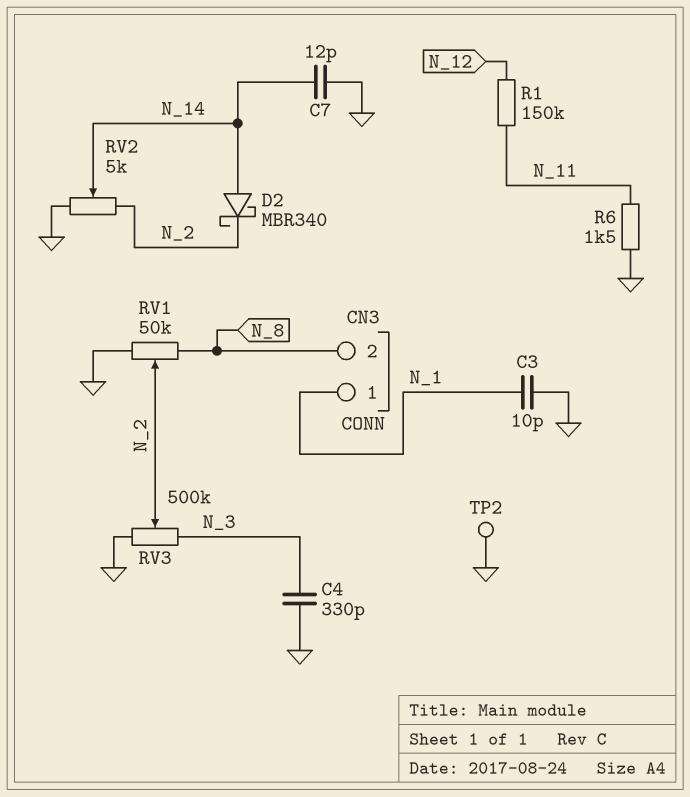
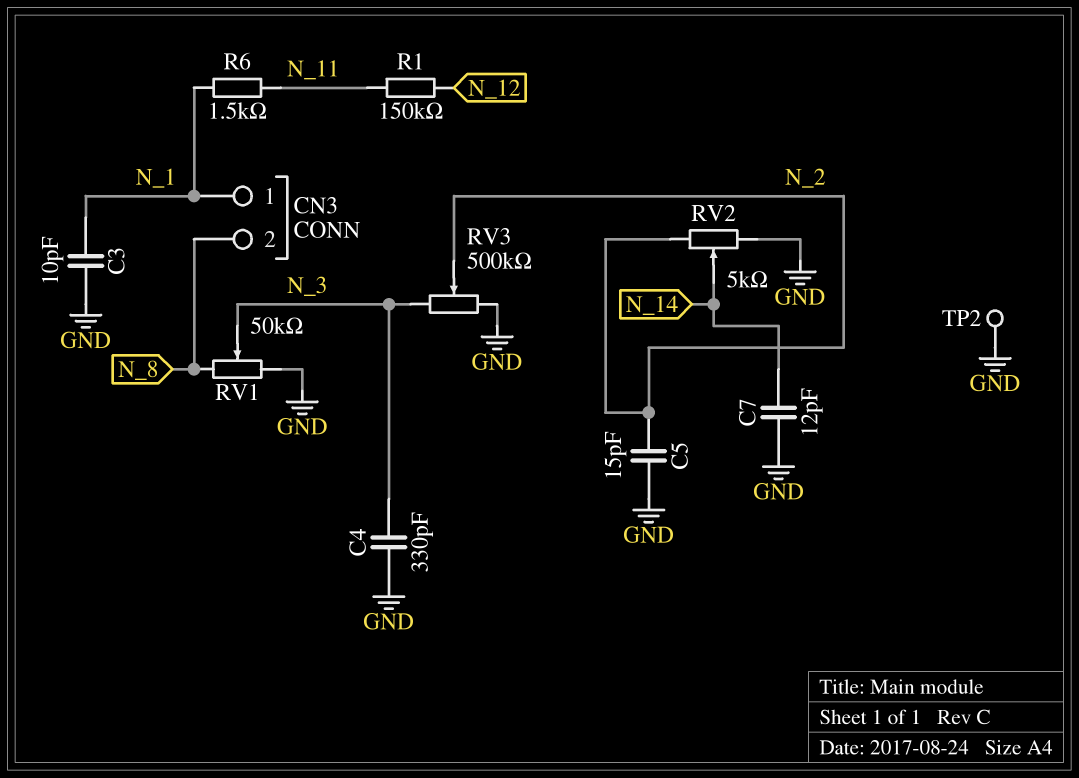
C5: none -> 15pF (GND, N_2)
D2: schottky MBR340 (A N_14, K N_2) -> none
R6: 1.5k (GND, N_11) -> 1.5k (N_1, N_11)
RV1: 50k (GND, N_8, wiper N_2) -> 50k (GND, N_8, wiper N_3)

